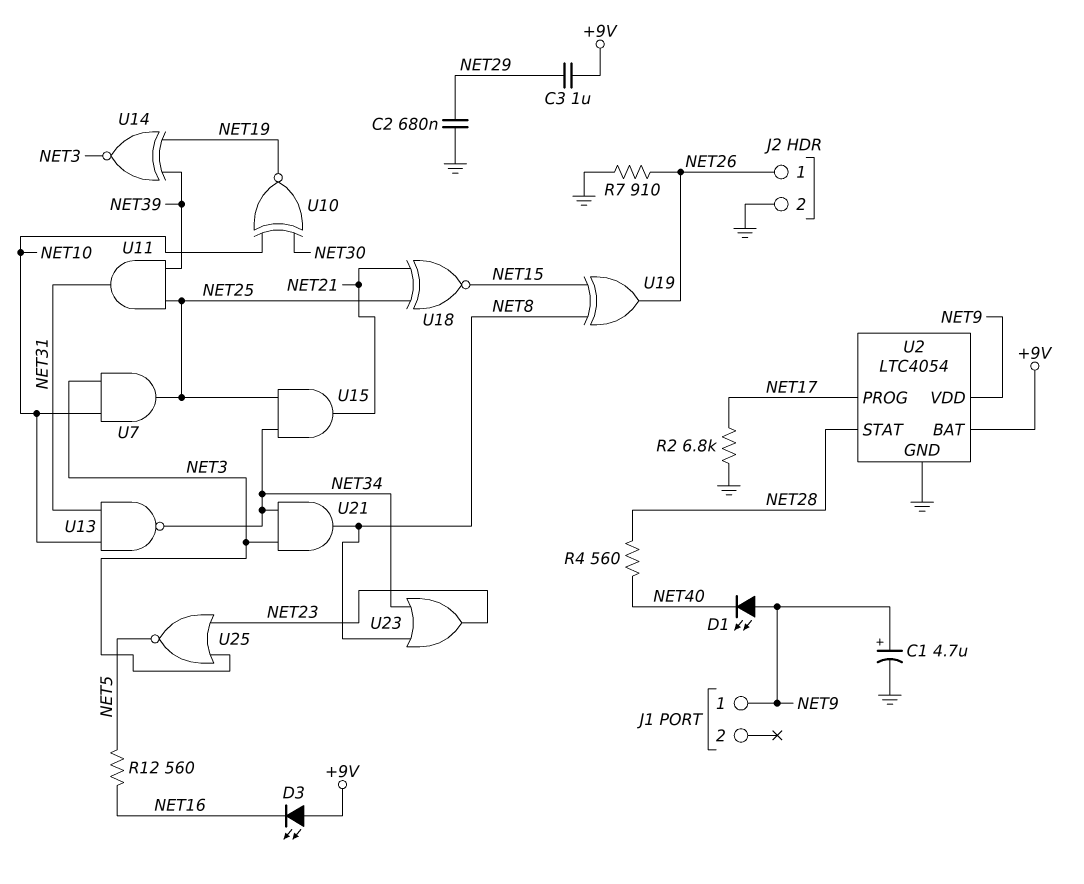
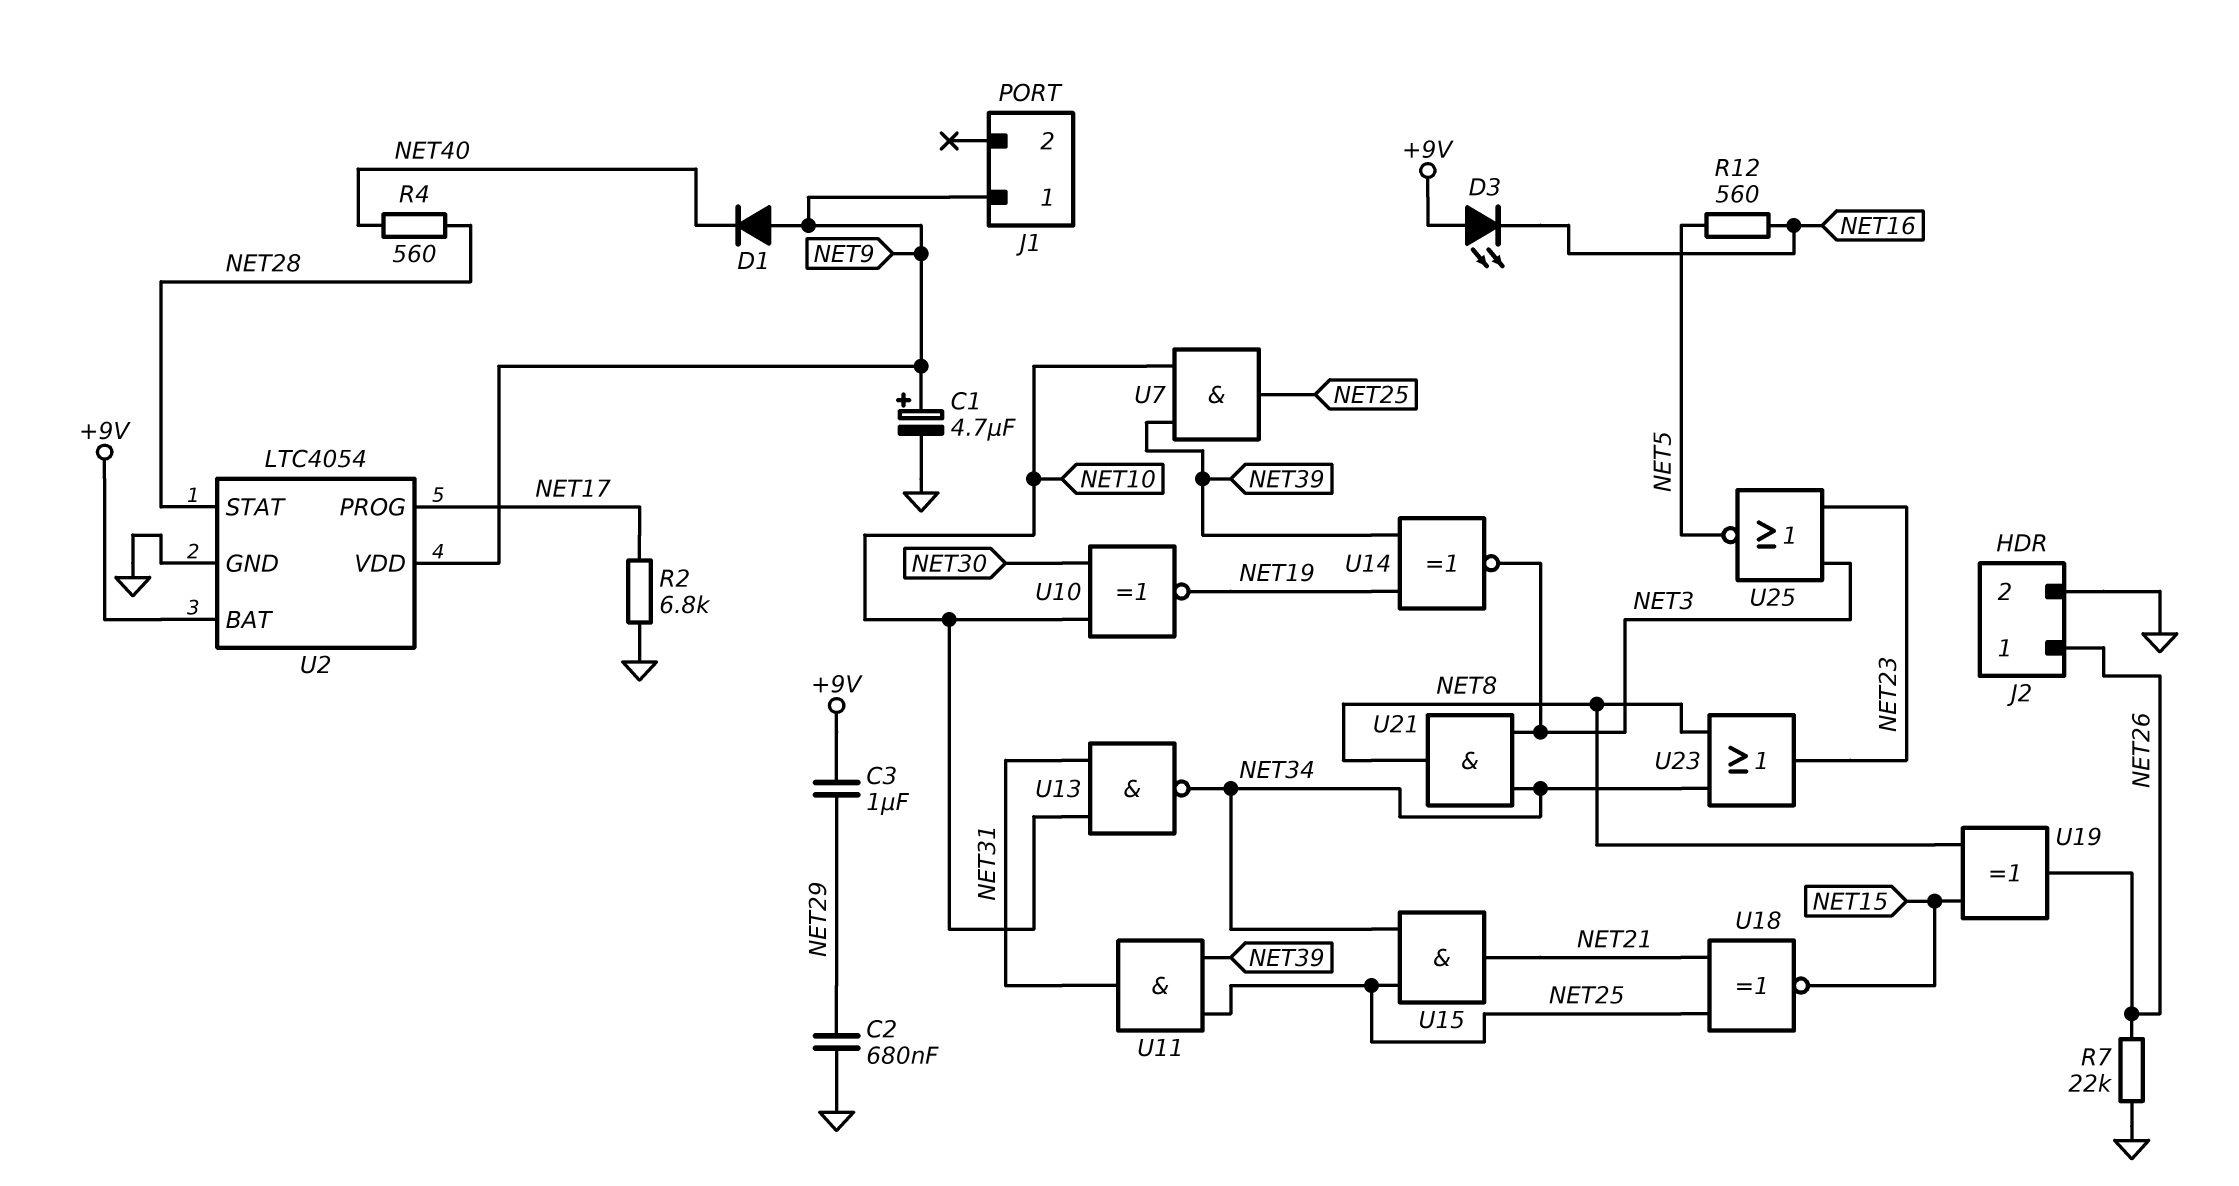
D1: LED (A NET9, K NET40) -> diode (A NET9, K NET40)
R7: 910 (GND, NET26) -> 22k (GND, NET26)
U7: AND (in NET3, in NET10, out NET25) -> AND (in NET10, in NET39, out NET25)

